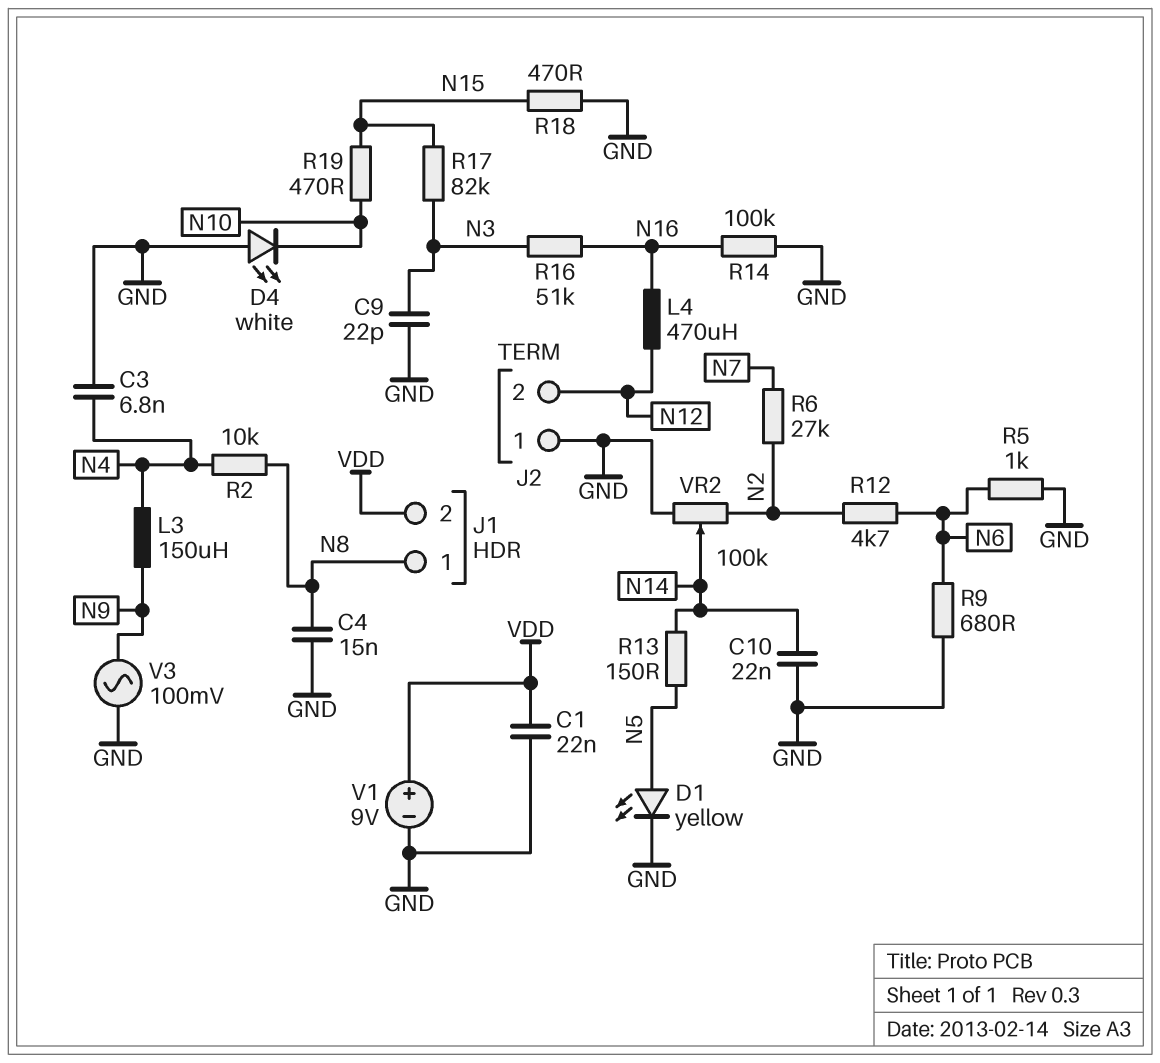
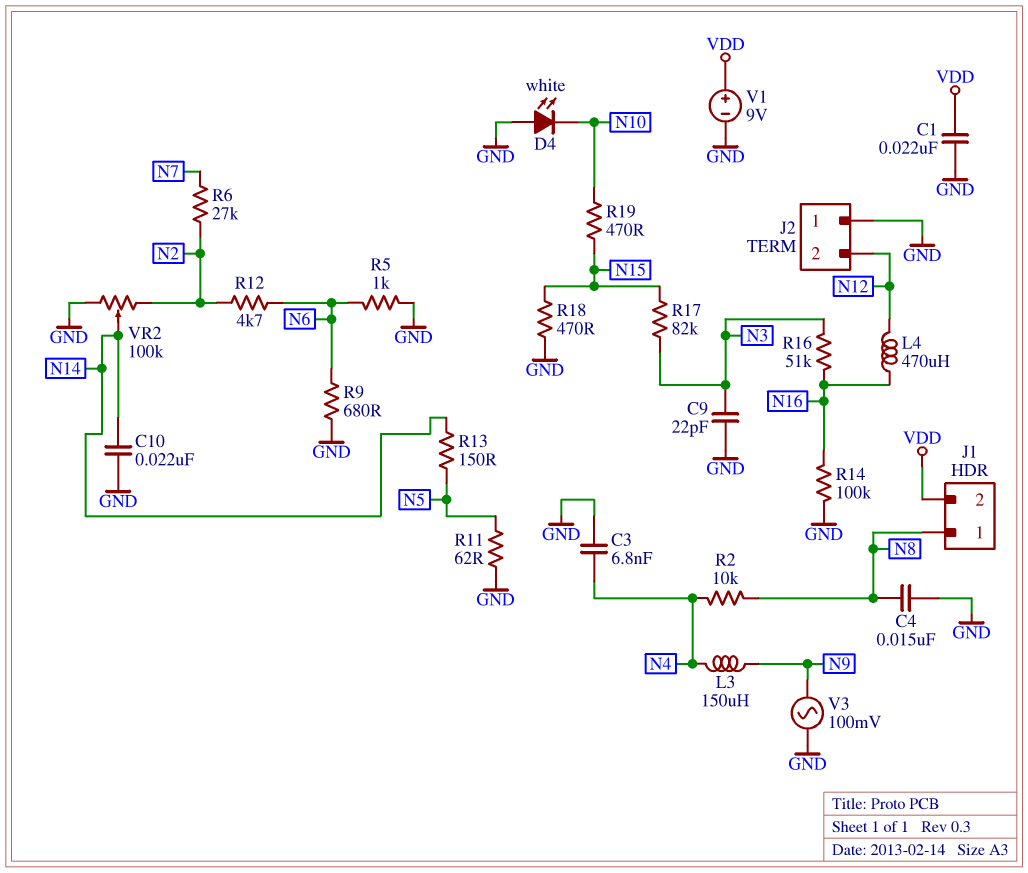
D1: LED yellow (A N5, K GND) -> none
R11: none -> 62 (GND, N5)

